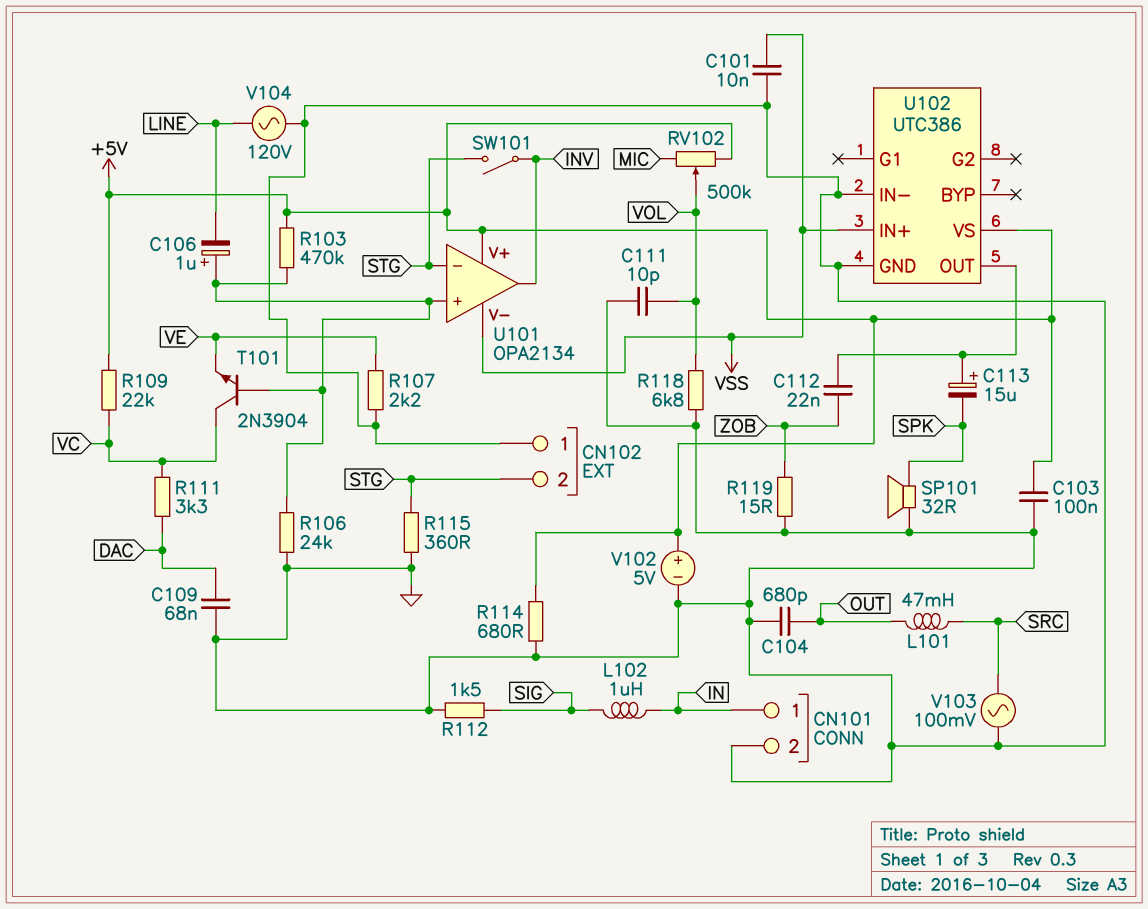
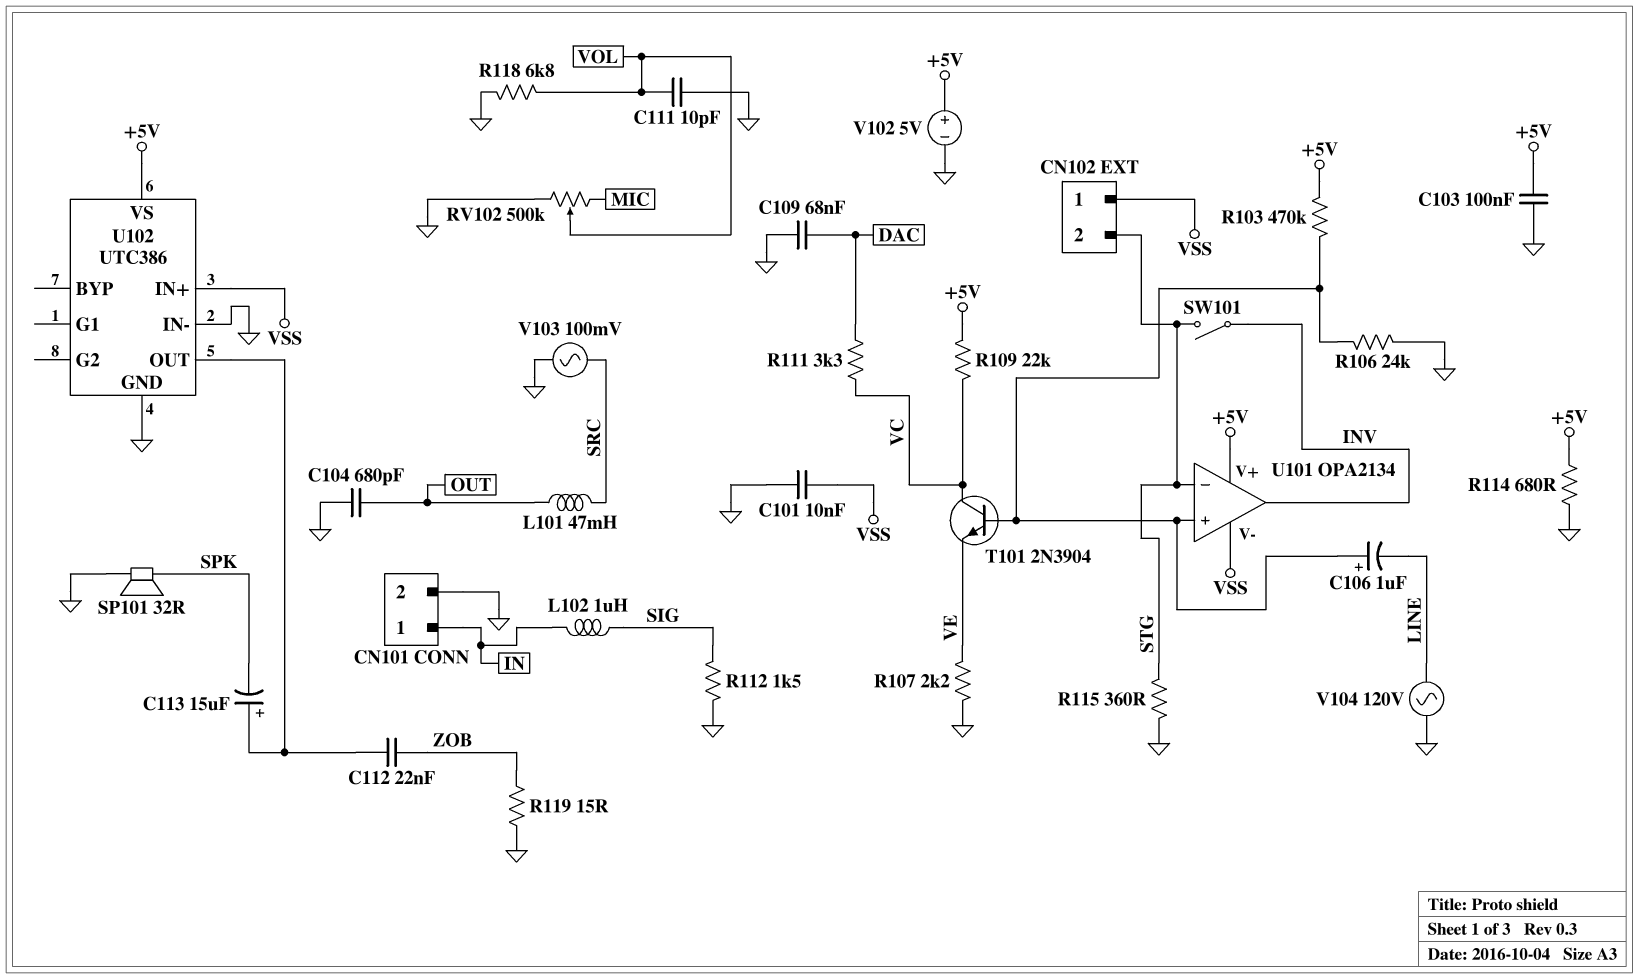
CN102 pin 1: GND -> VSS
RV102: 500k (+5V, MIC, wiper VOL) -> 500k (GND, MIC, wiper VOL)

